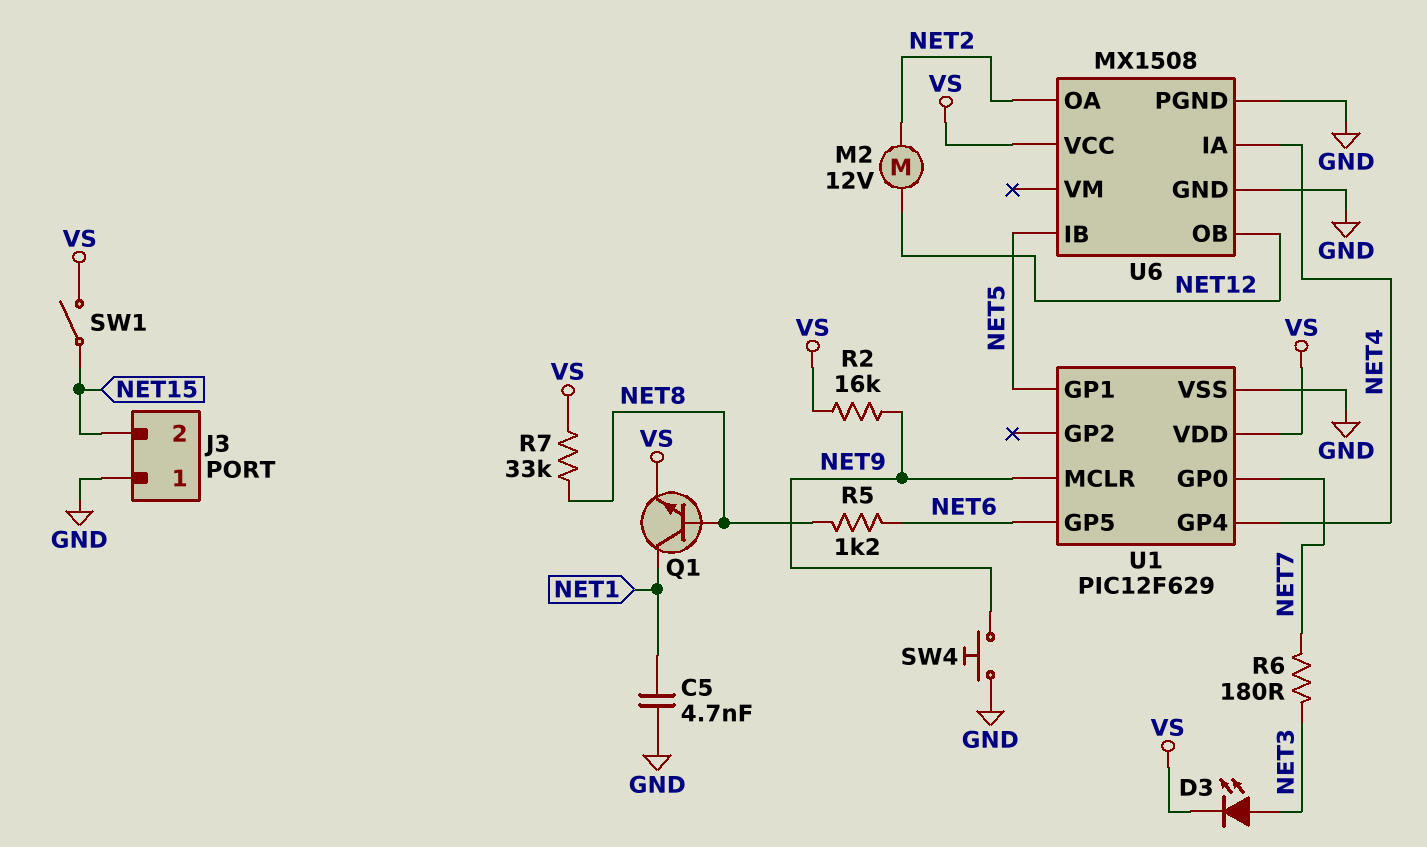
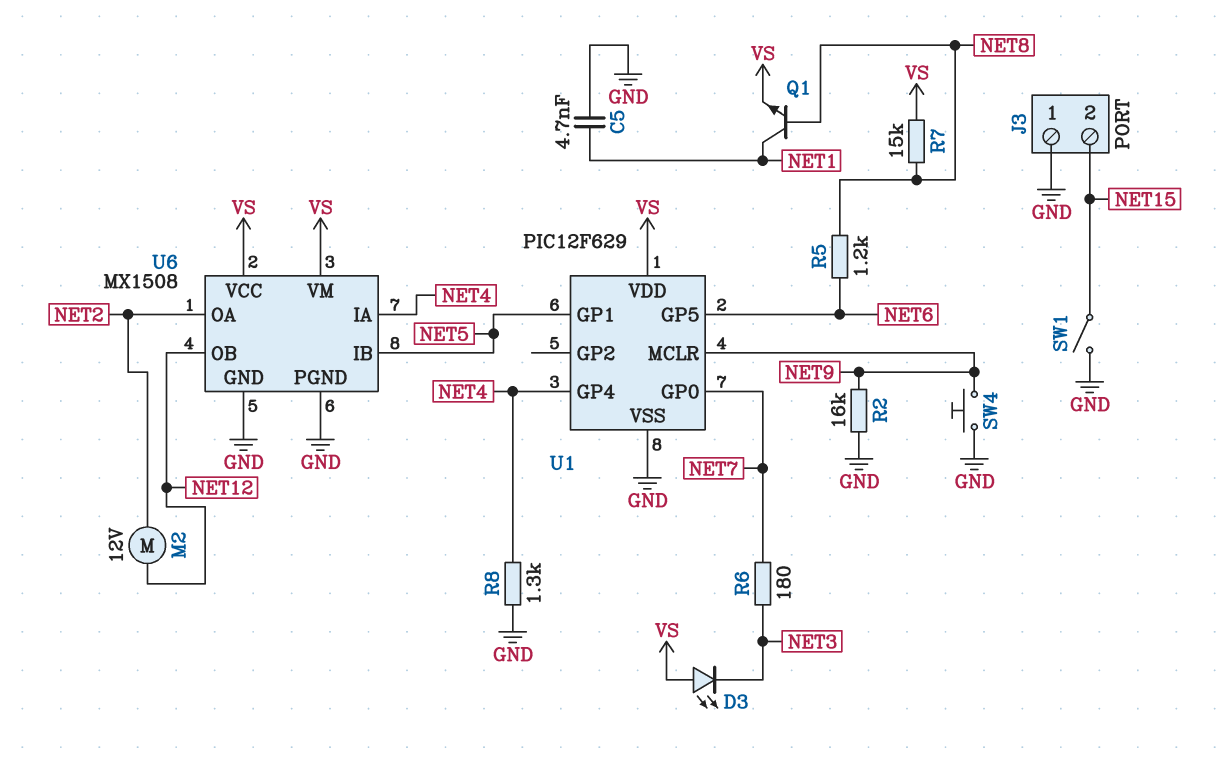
D3: LED (A NET3, K VS) -> LED (A VS, K NET3)
R2: 16k (NET9, VS) -> 16k (GND, NET9)
R7: 33k (NET8, VS) -> 15k (NET8, VS)
R8: none -> 1.3k (GND, NET4)
SW1: switch (NET15, VS) -> switch (GND, NET15)
U6 pin VM: none -> VS

